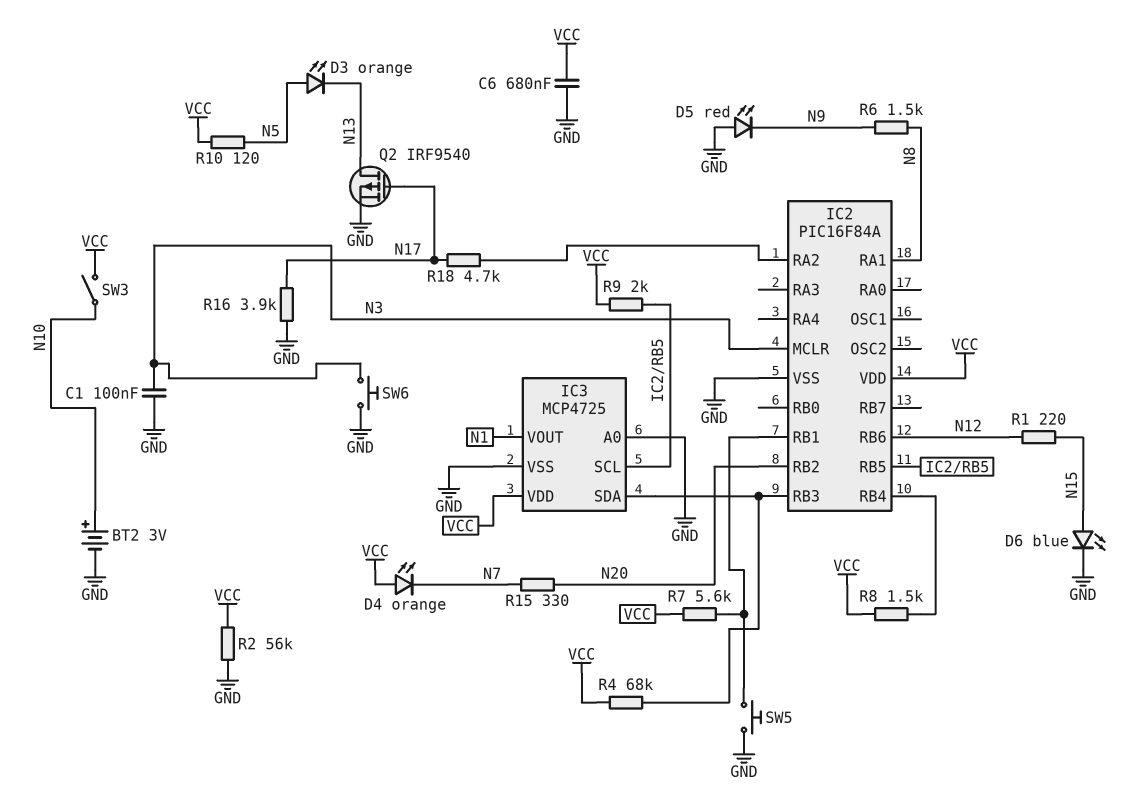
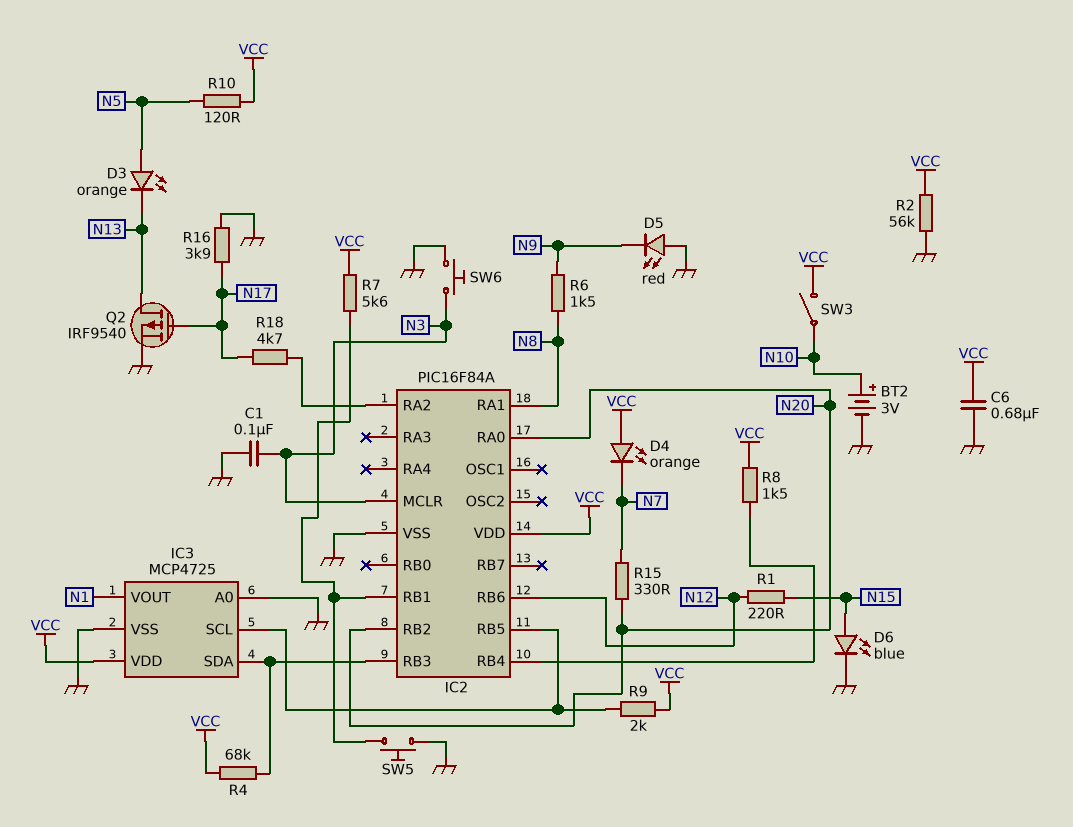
IC2 pin RA0: none -> N20

